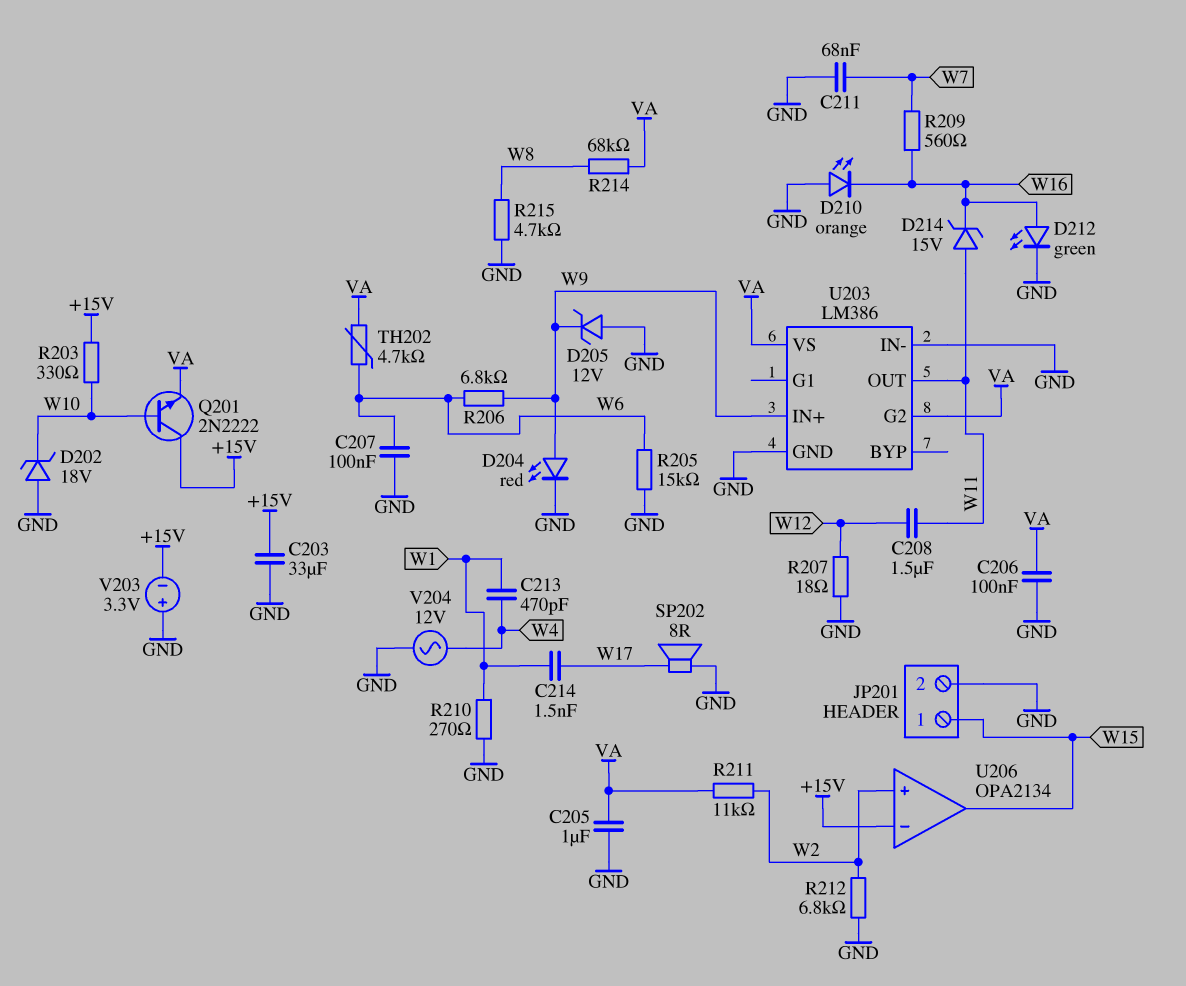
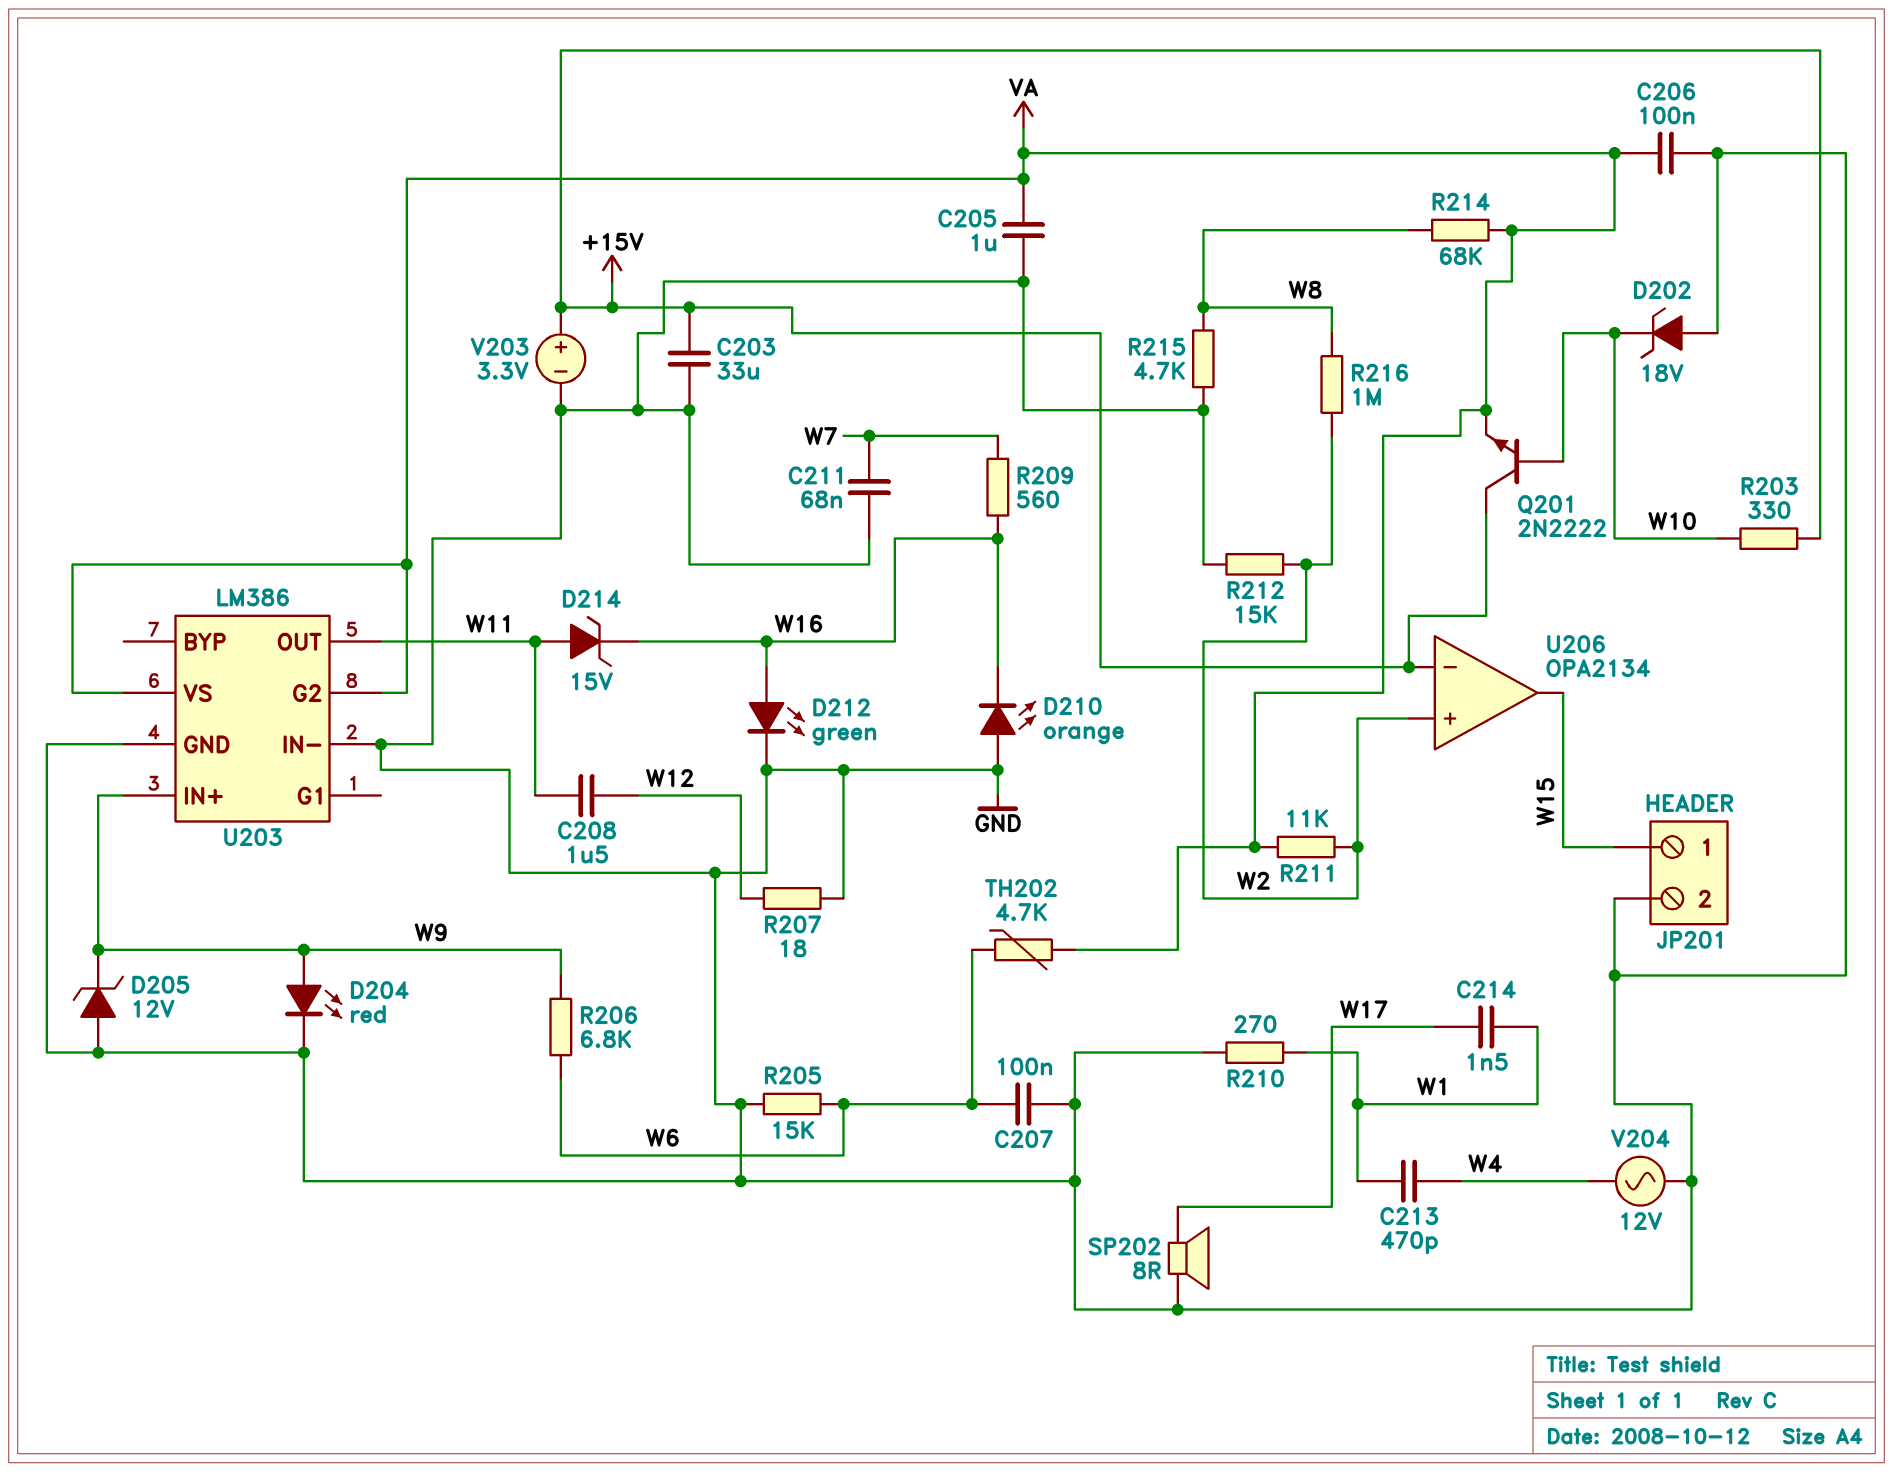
R212: 6.8k (GND, W2) -> 15k (GND, W2)
R216: none -> 1M (W2, W8)
V203: 3.3V (plus GND, minus +15V) -> 3.3V (plus +15V, minus GND)

